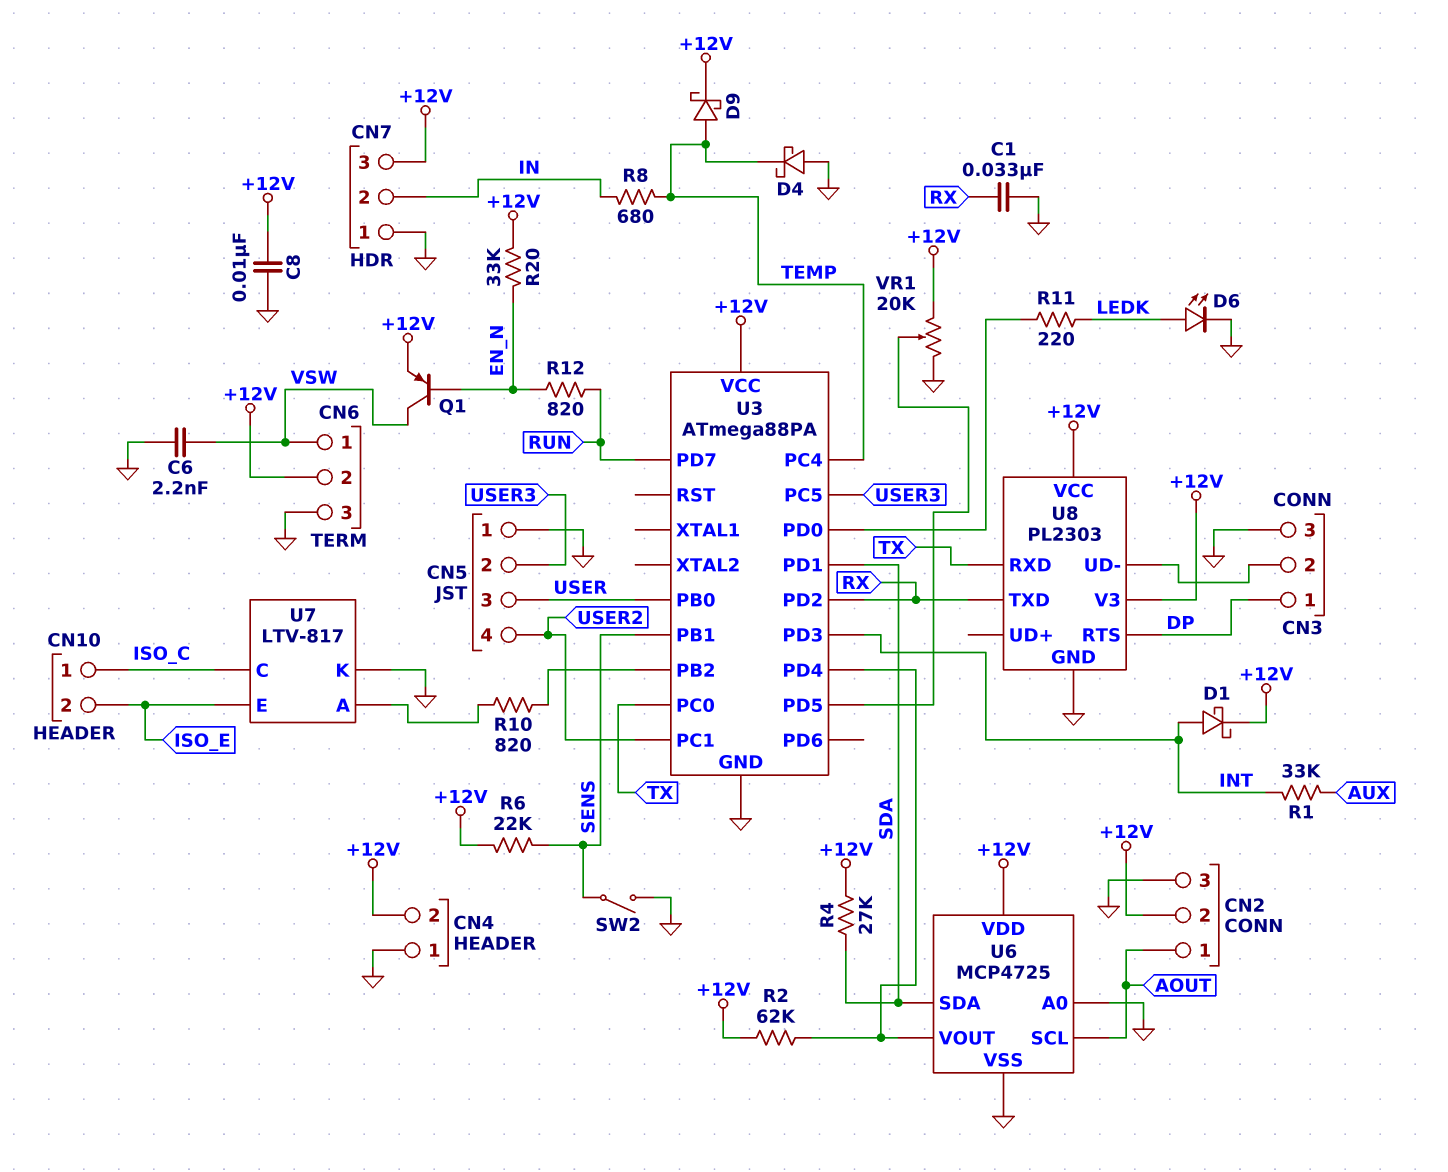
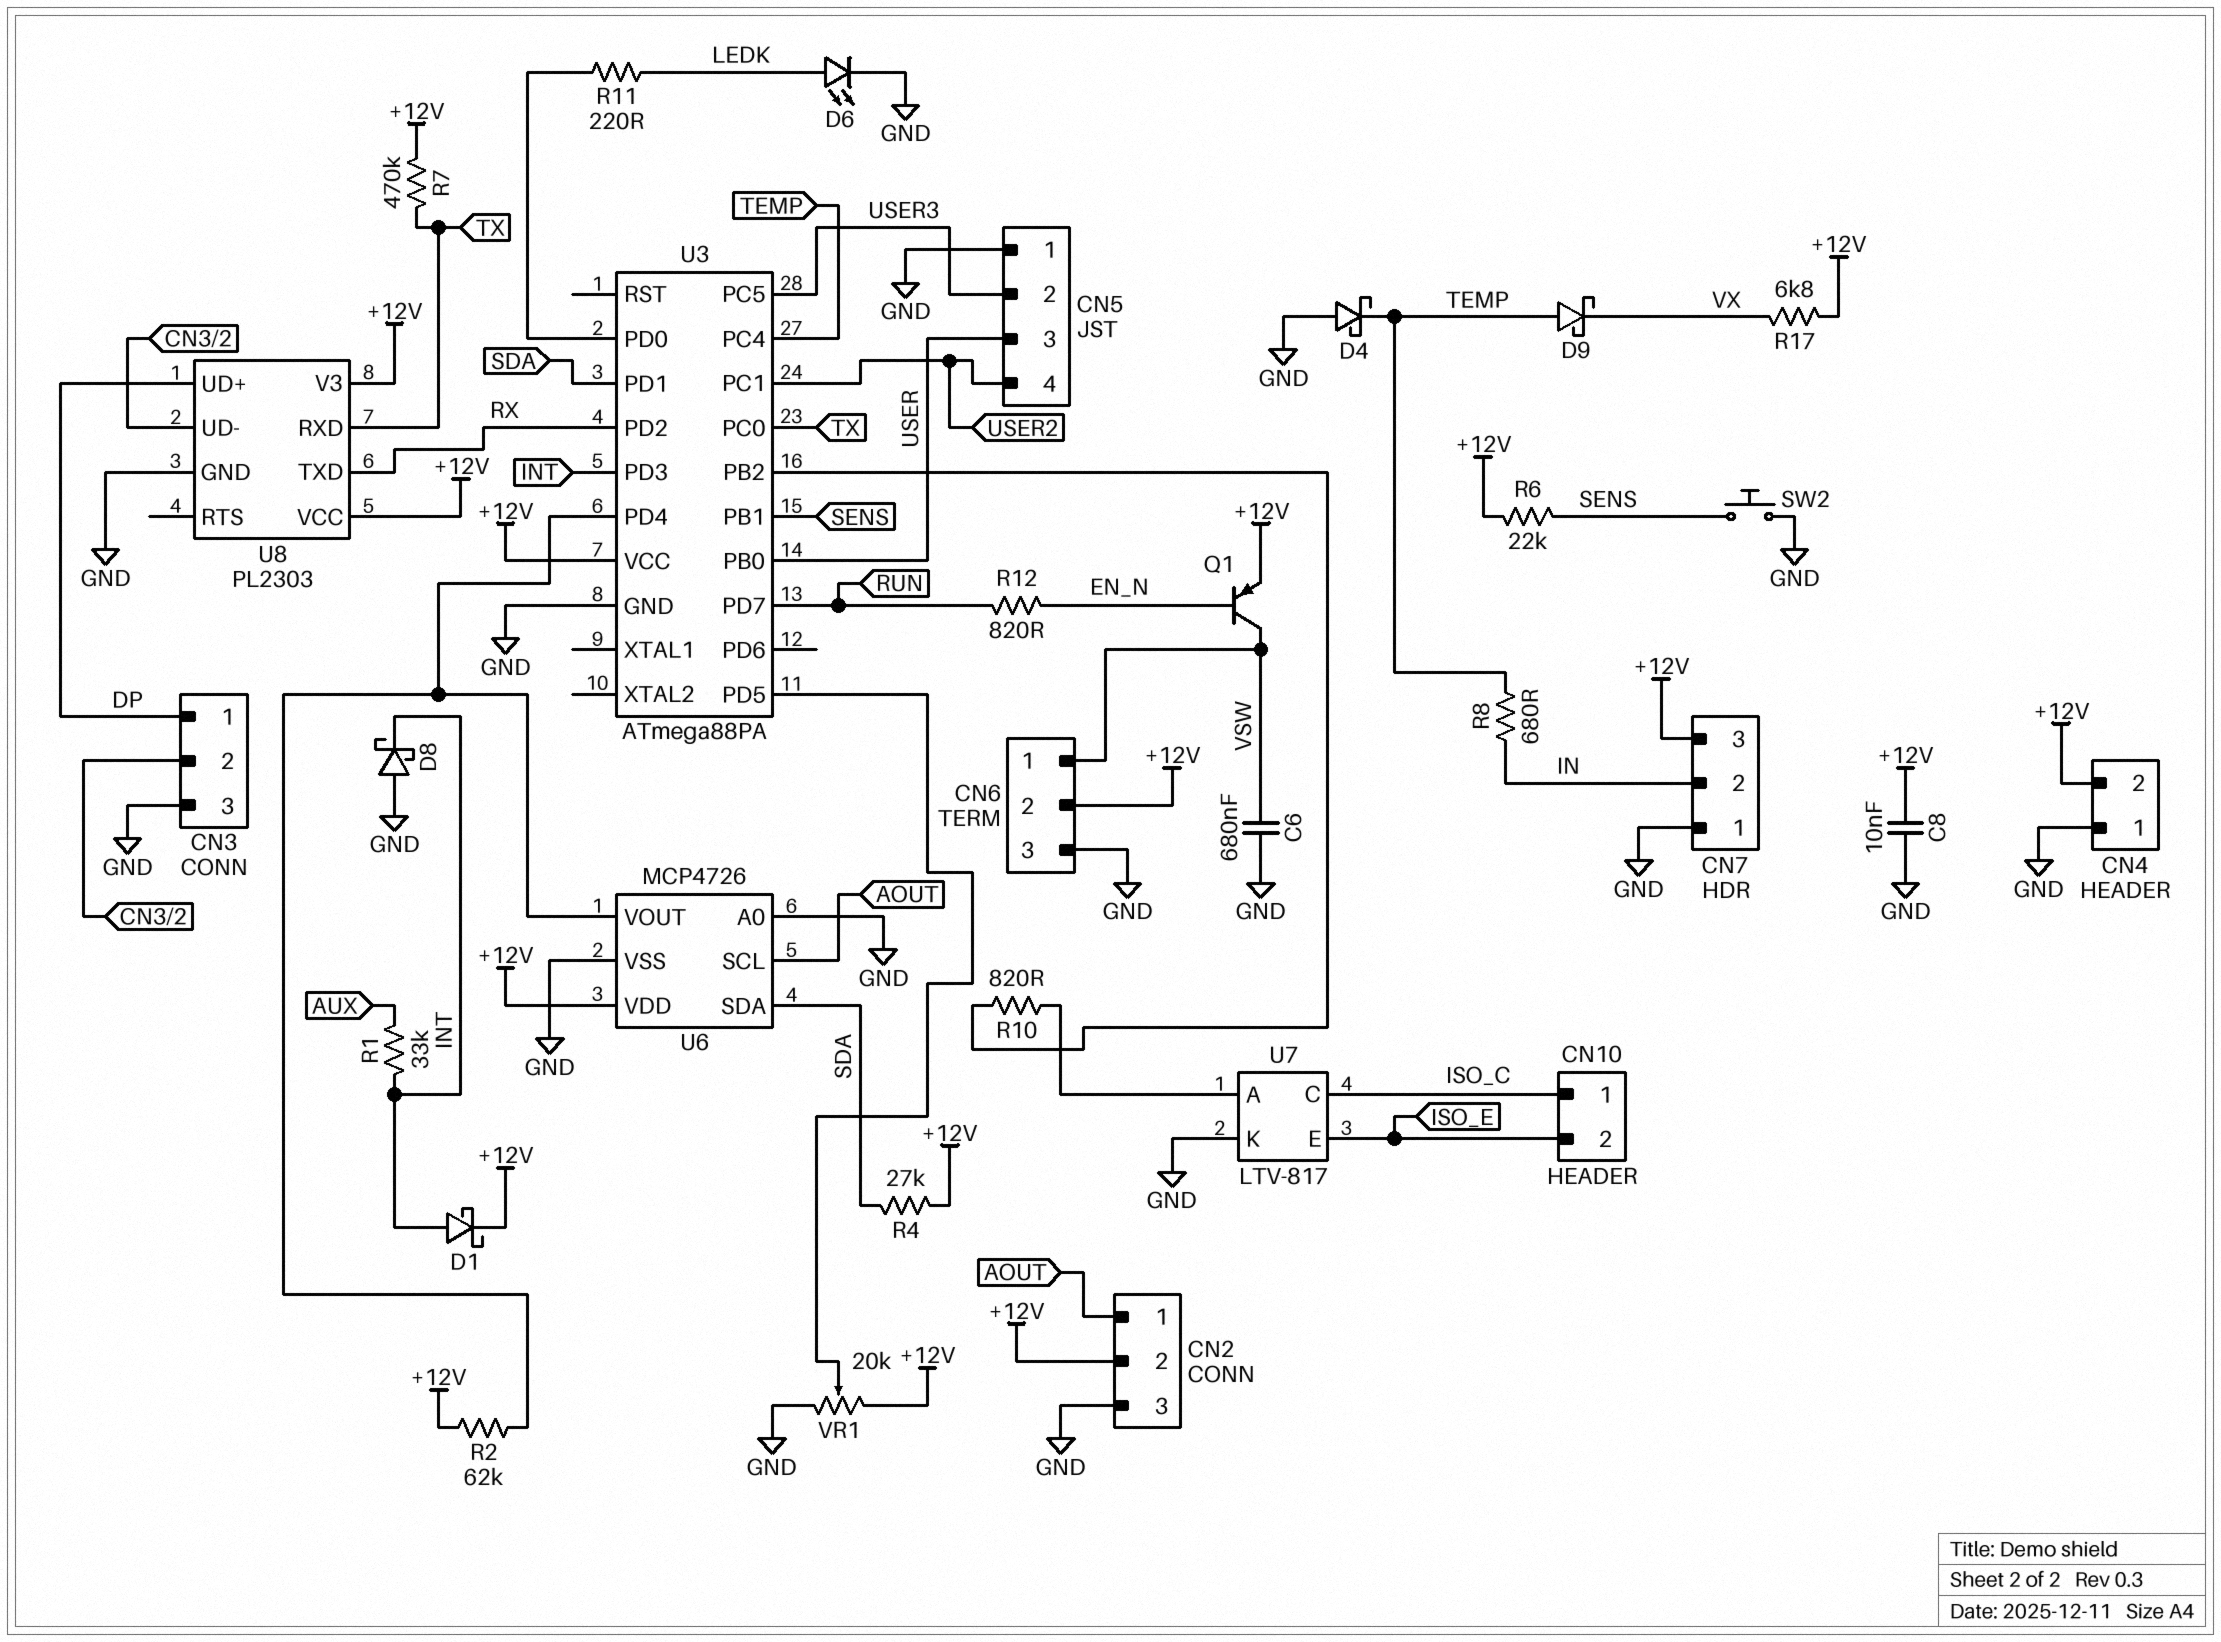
C1: 33nF (GND, RX) -> none
C6: 2.2nF (GND, VSW) -> 680nF (GND, VSW)
D8: none -> schottky (A GND, K INT)
D9: schottky (A TEMP, K +12V) -> schottky (A TEMP, K VX)
R7: none -> 470k (+12V, TX)
R17: none -> 6.8k (+12V, VX)
R20: 33k (+12V, EN_N) -> none
SW2: switch (GND, SENS) -> button (GND, SENS)
U6: MCP4725 -> MCP4726
U8 pin RTS: DP -> none
U8 pin UD+: none -> DP

